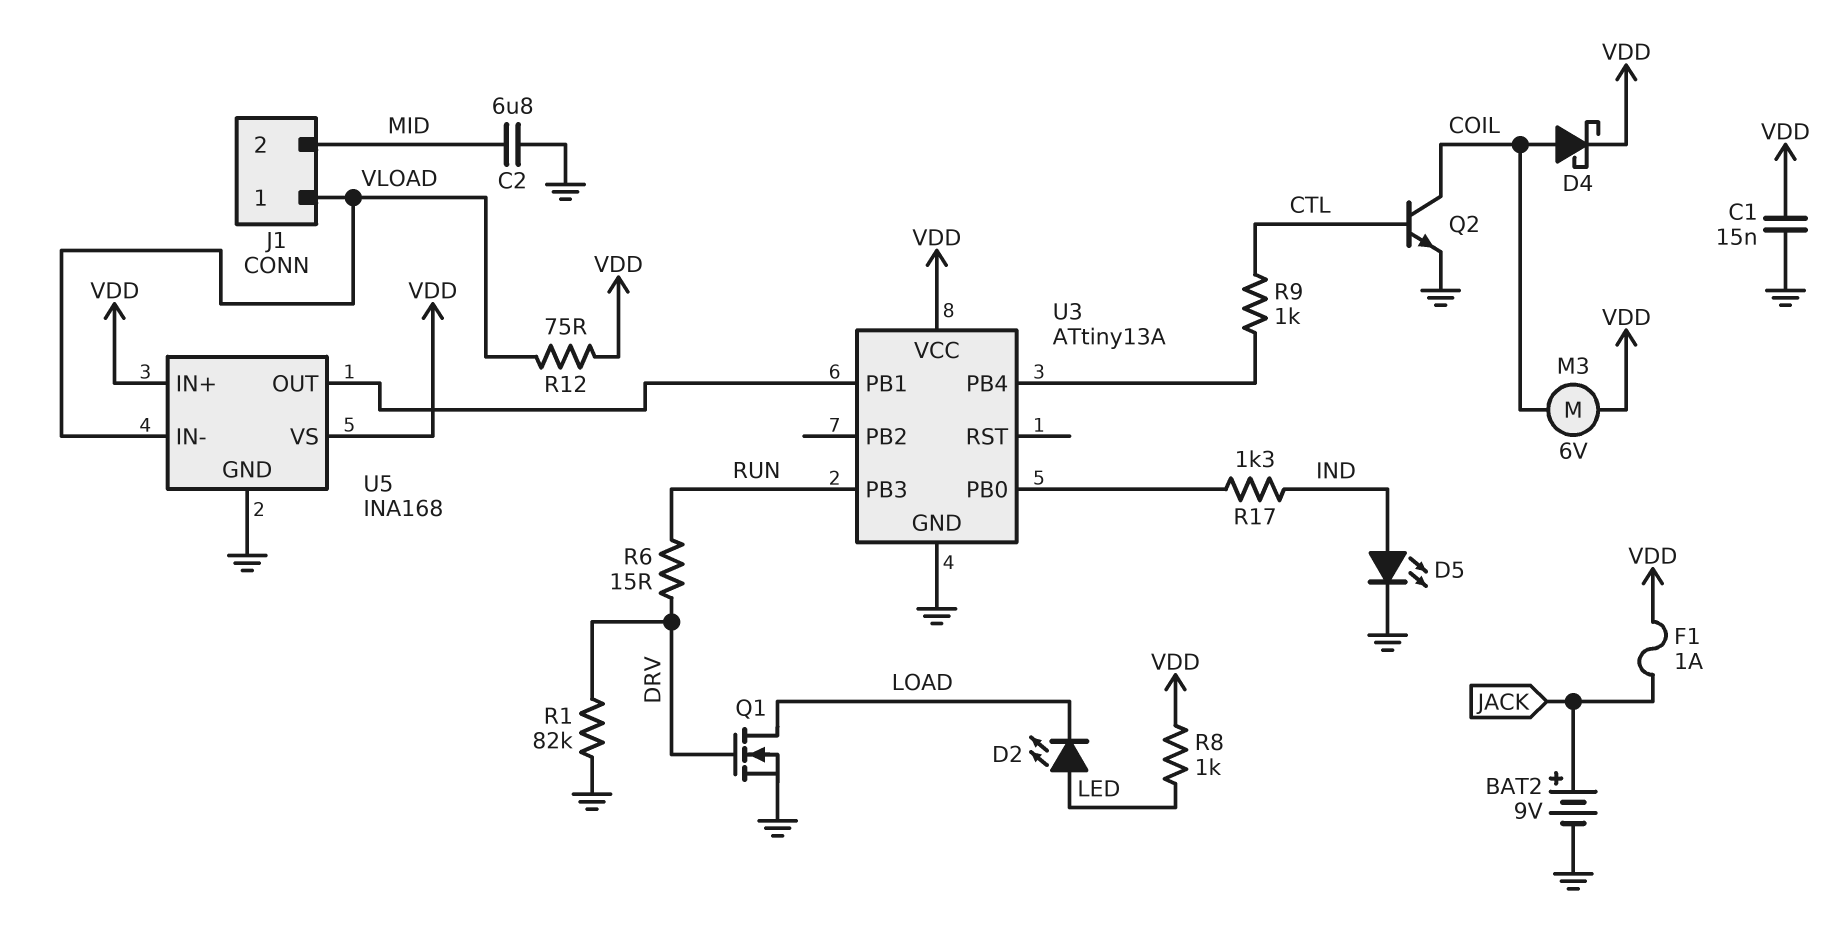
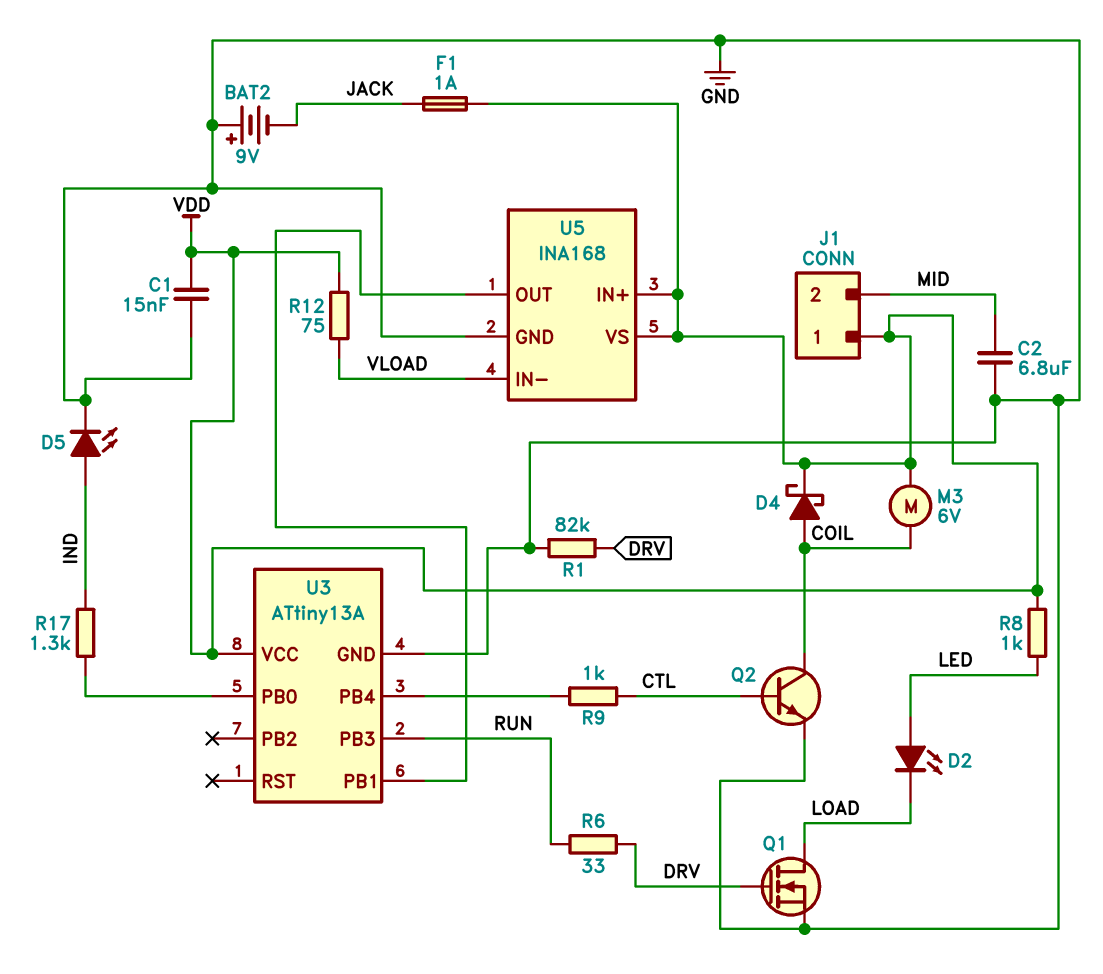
BAT2: 9V (plus JACK, minus GND) -> 9V (plus GND, minus JACK)
J1 pin 1: VLOAD -> VDD
R6: 15 (DRV, RUN) -> 33 (DRV, RUN)

